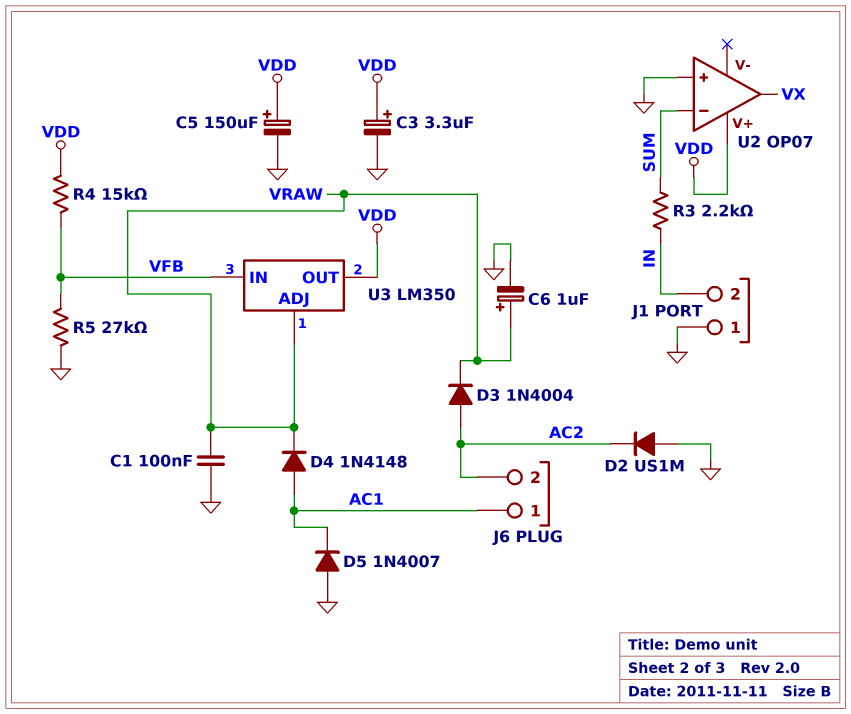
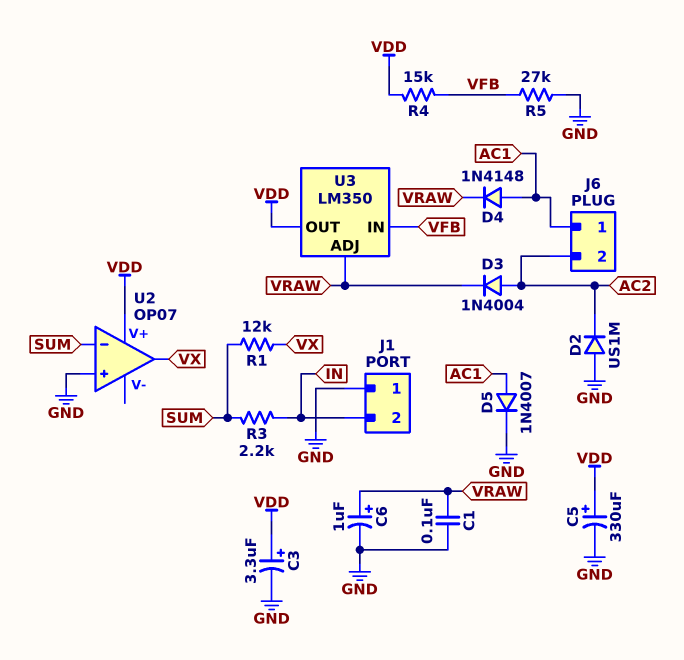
C5: 150uF (plus VDD, minus GND) -> 330uF (plus VDD, minus GND)
D5: diode 1N4007 (A GND, K AC1) -> diode 1N4007 (A AC1, K GND)
R1: none -> 12k (SUM, VX)

